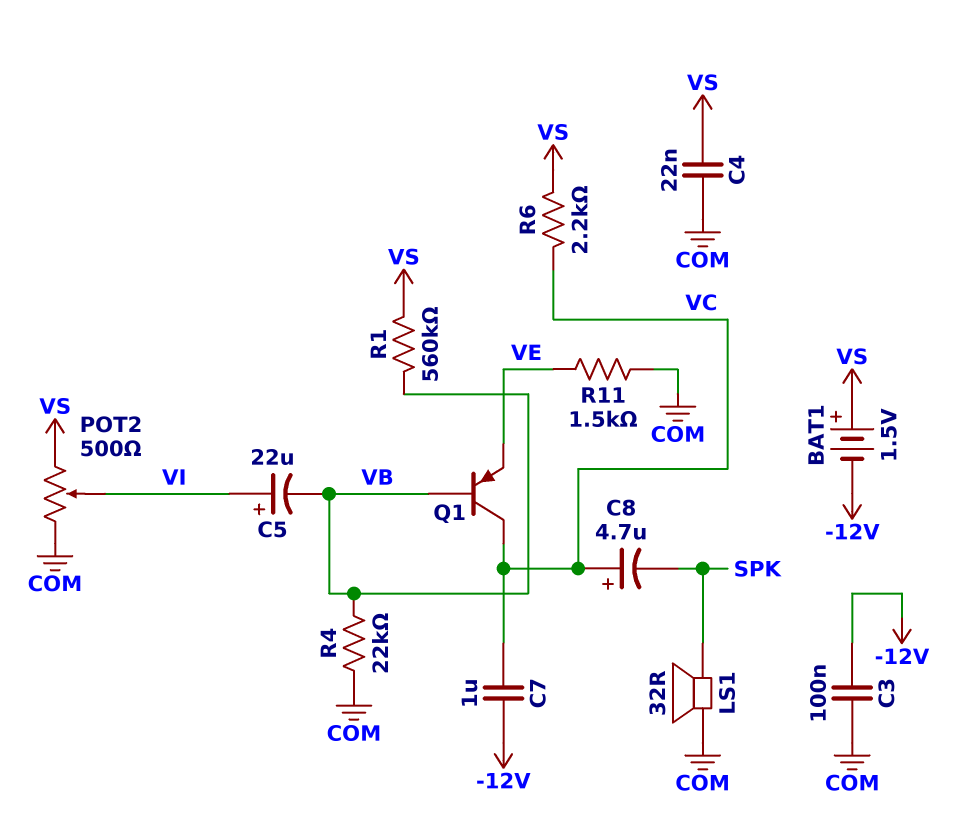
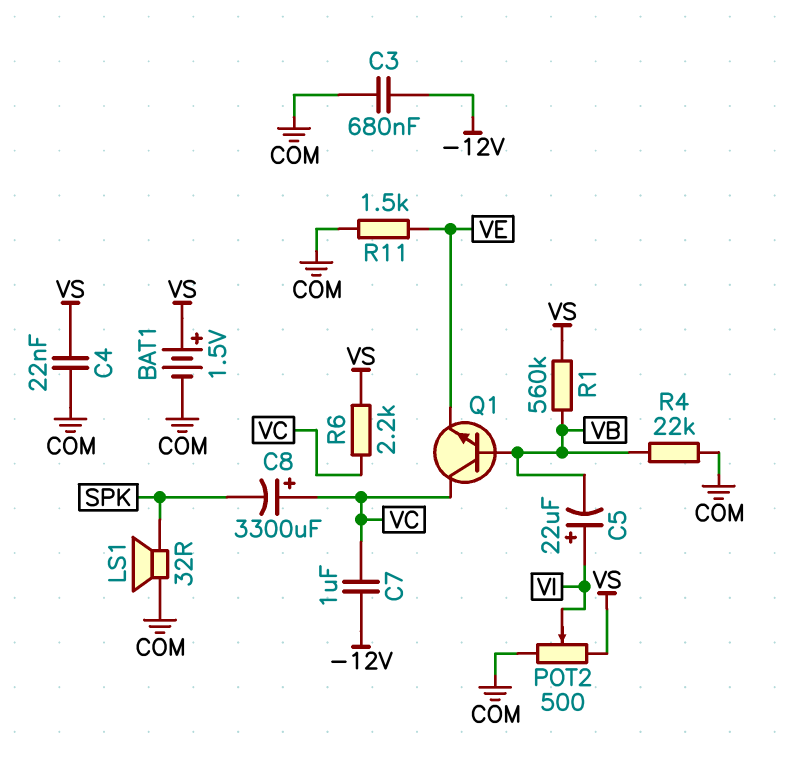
BAT1: 1.5V (plus VS, minus -12V) -> 1.5V (plus VS, minus COM)
C3: 100nF (-12V, COM) -> 680nF (-12V, COM)
C8: 4.7uF (plus VC, minus SPK) -> 3300uF (plus VC, minus SPK)
Q1: PNP (B VB, C VC, E VE) -> NPN (B VB, C VC, E VE)

